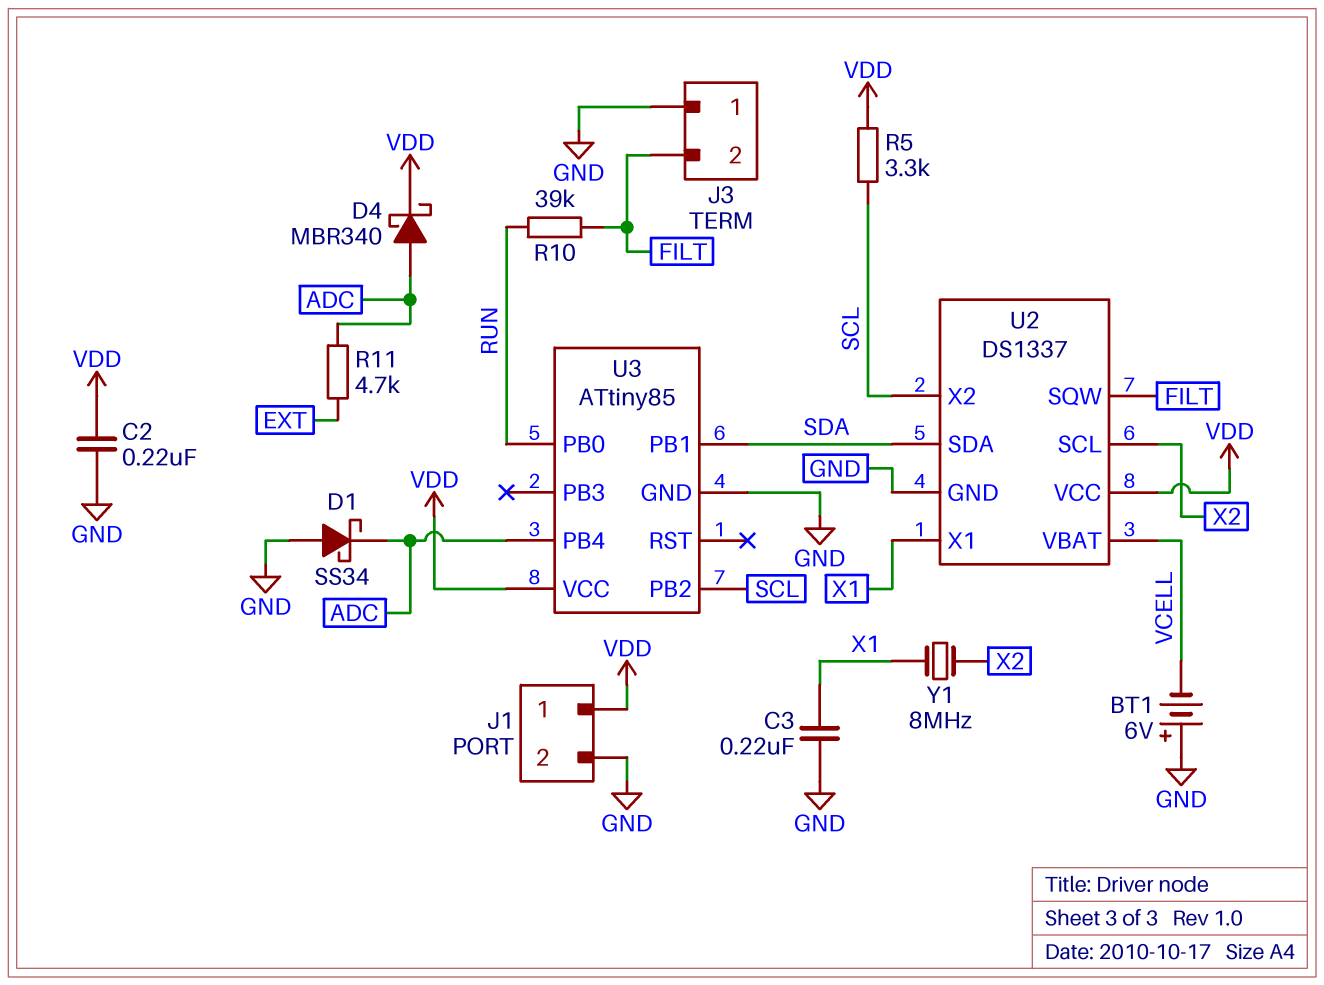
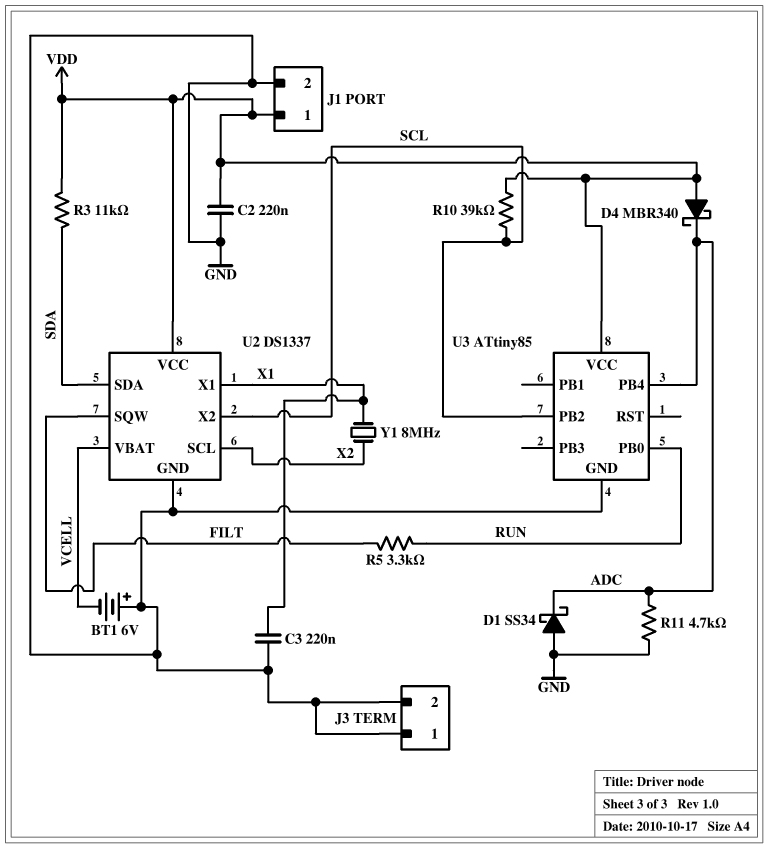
D4: schottky MBR340 (A ADC, K VDD) -> schottky MBR340 (A VDD, K ADC)
J3 pin 2: FILT -> GND
R3: none -> 11k (SDA, VDD)
R5: 3.3k (SCL, VDD) -> 3.3k (FILT, RUN)
R10: 39k (FILT, RUN) -> 39k (SCL, VDD)
R11: 4.7k (ADC, EXT) -> 4.7k (ADC, GND)
U3 pin PB1: SDA -> none

